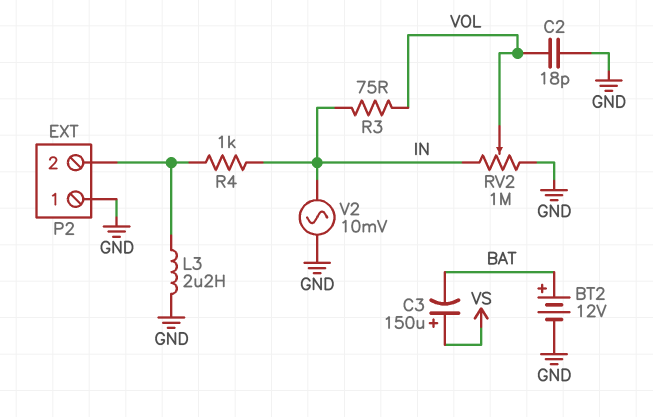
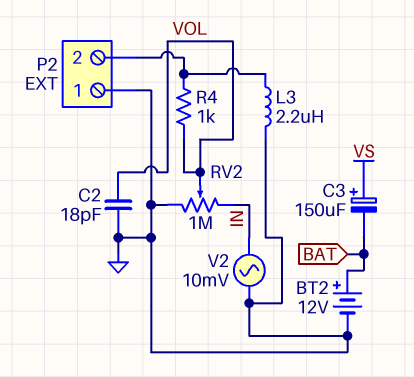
R3: 75 (IN, VOL) -> none
R4: 1k (IN, P2/2) -> 1k (P2/2, VOL)

